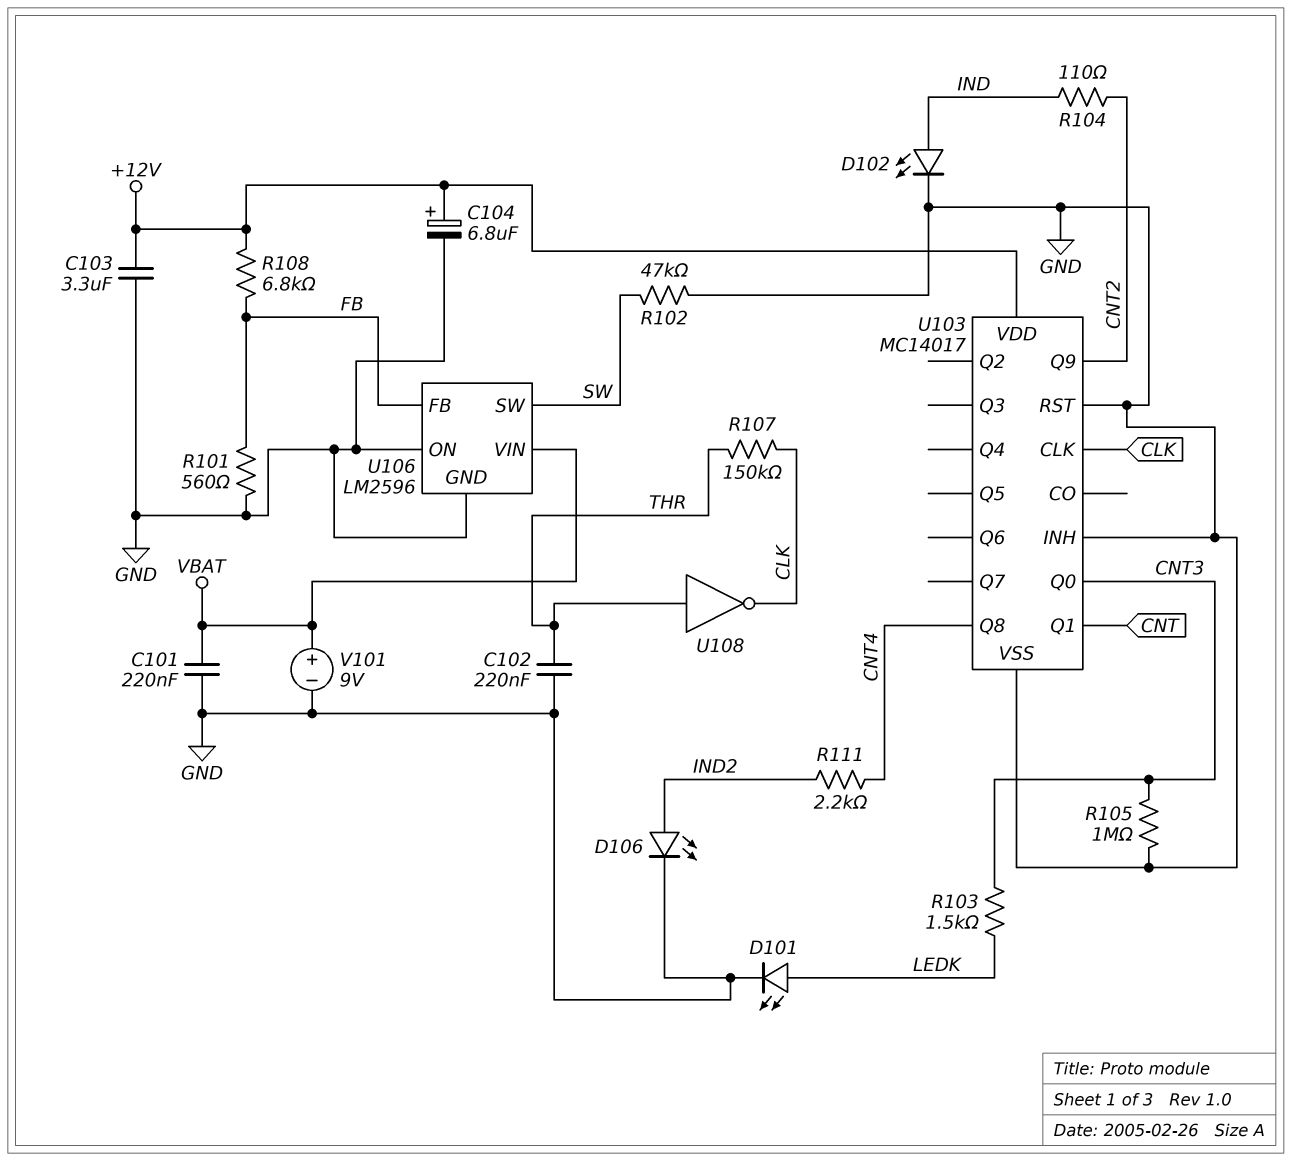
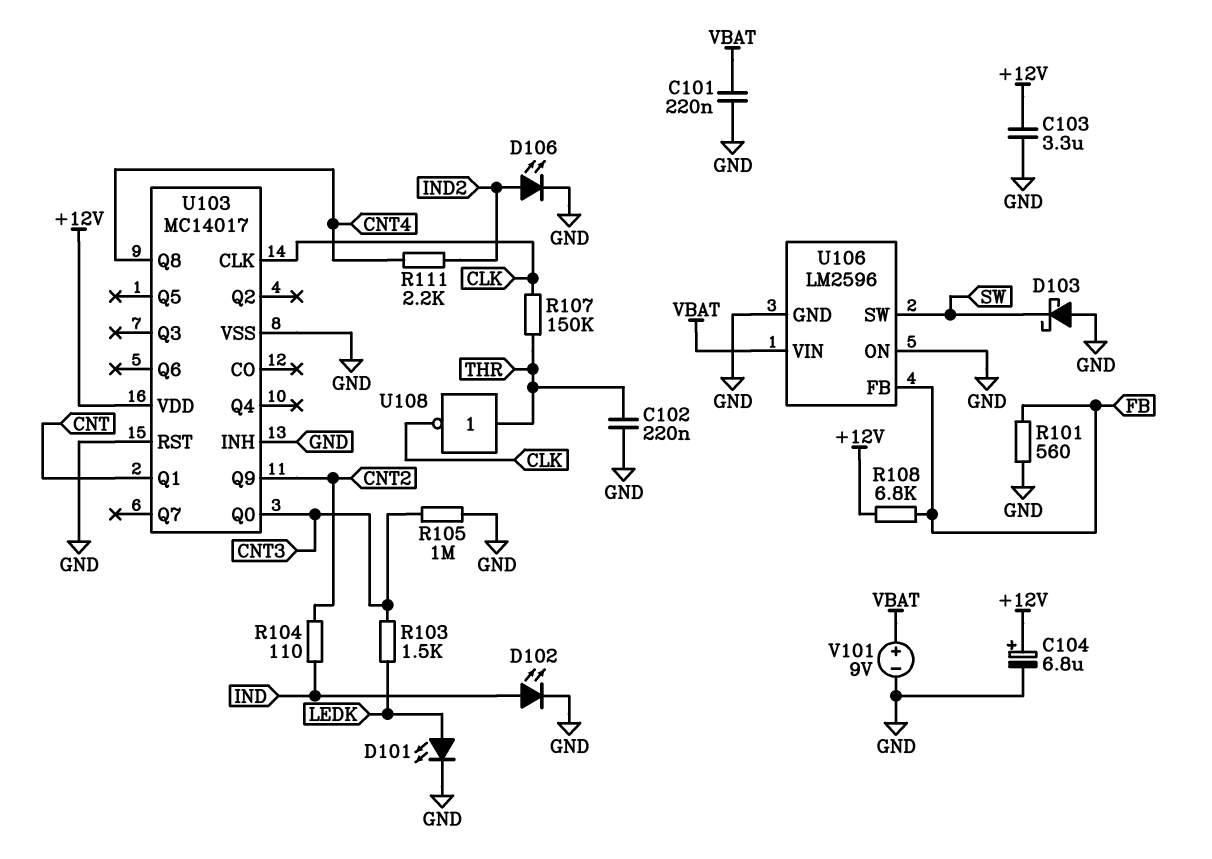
D103: none -> schottky (A GND, K SW)
R102: 47k (GND, SW) -> none

